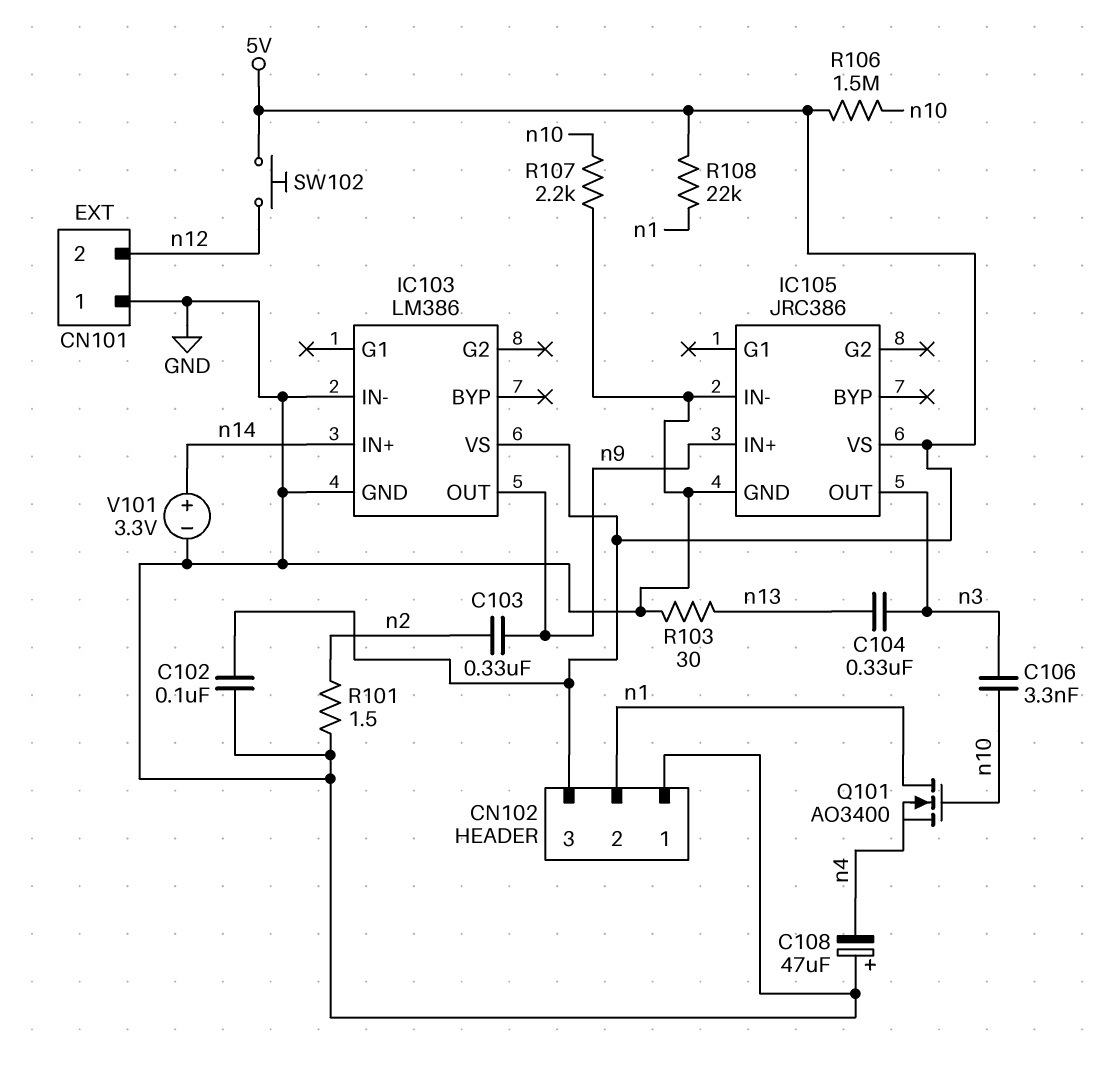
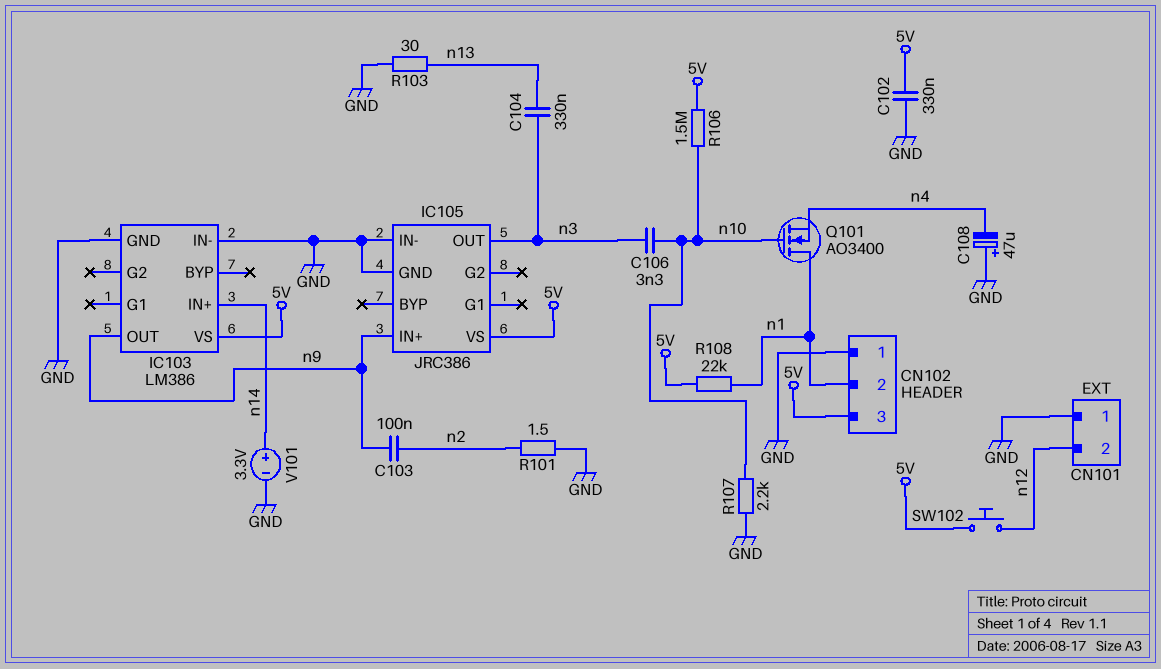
C102: 100nF (5V, GND) -> 330nF (5V, GND)
C103: 330nF (n2, n9) -> 100nF (n2, n9)

